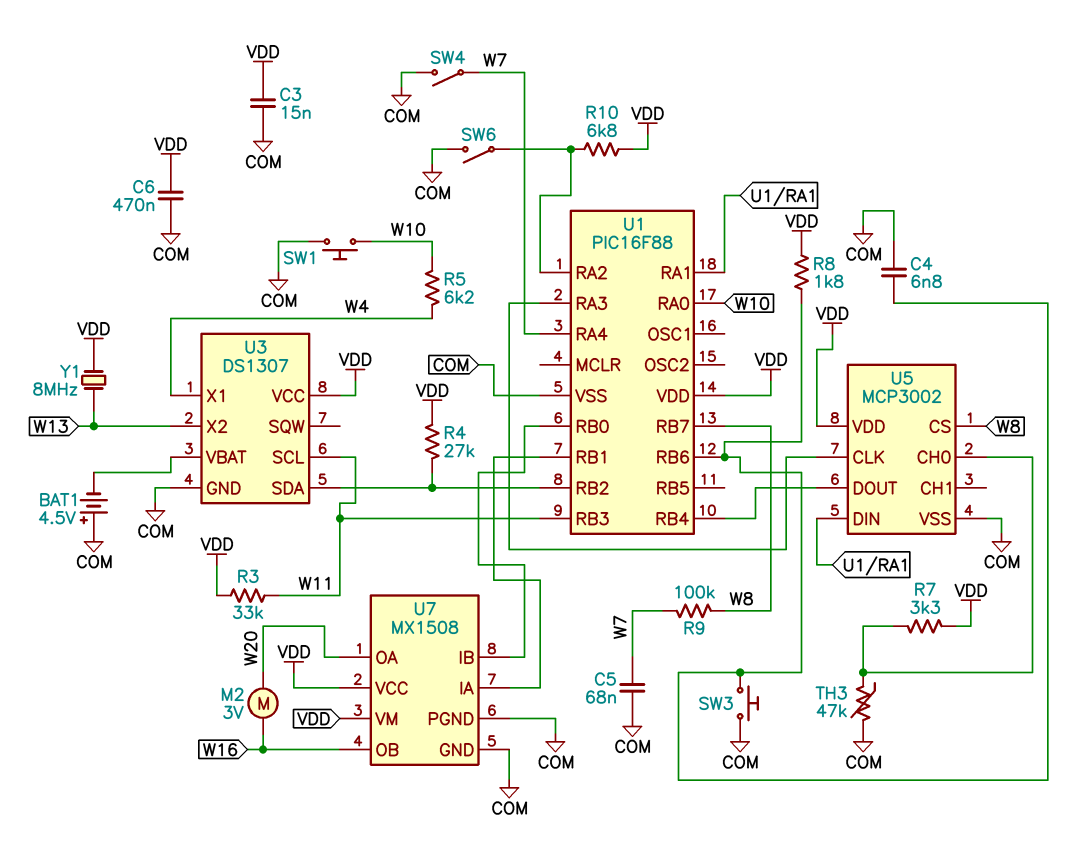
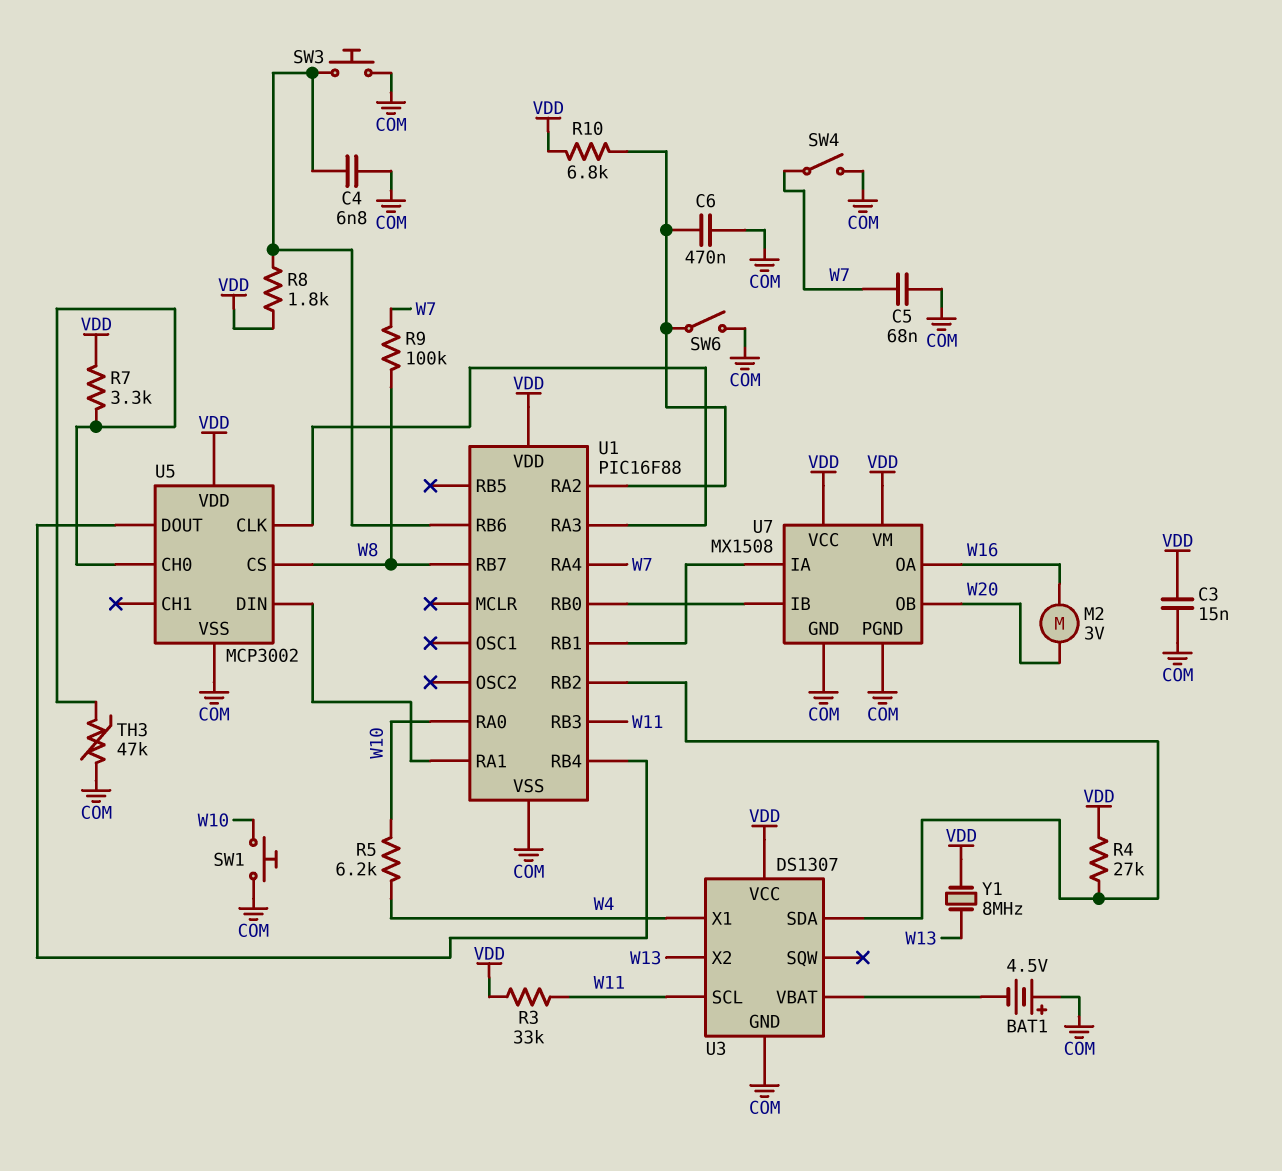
C6: 470nF (COM, VDD) -> 470nF (COM, U1/RA2)
U7 pin OA: W20 -> W16
U7 pin OB: W16 -> W20

